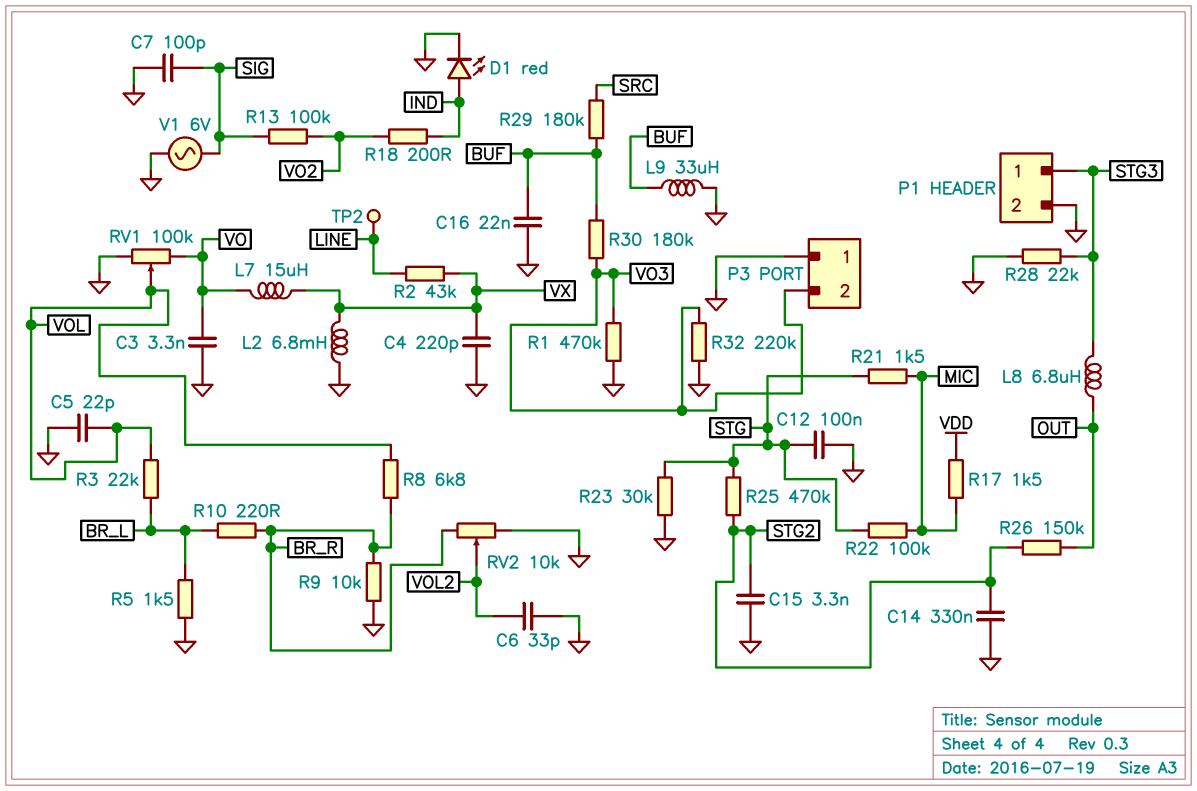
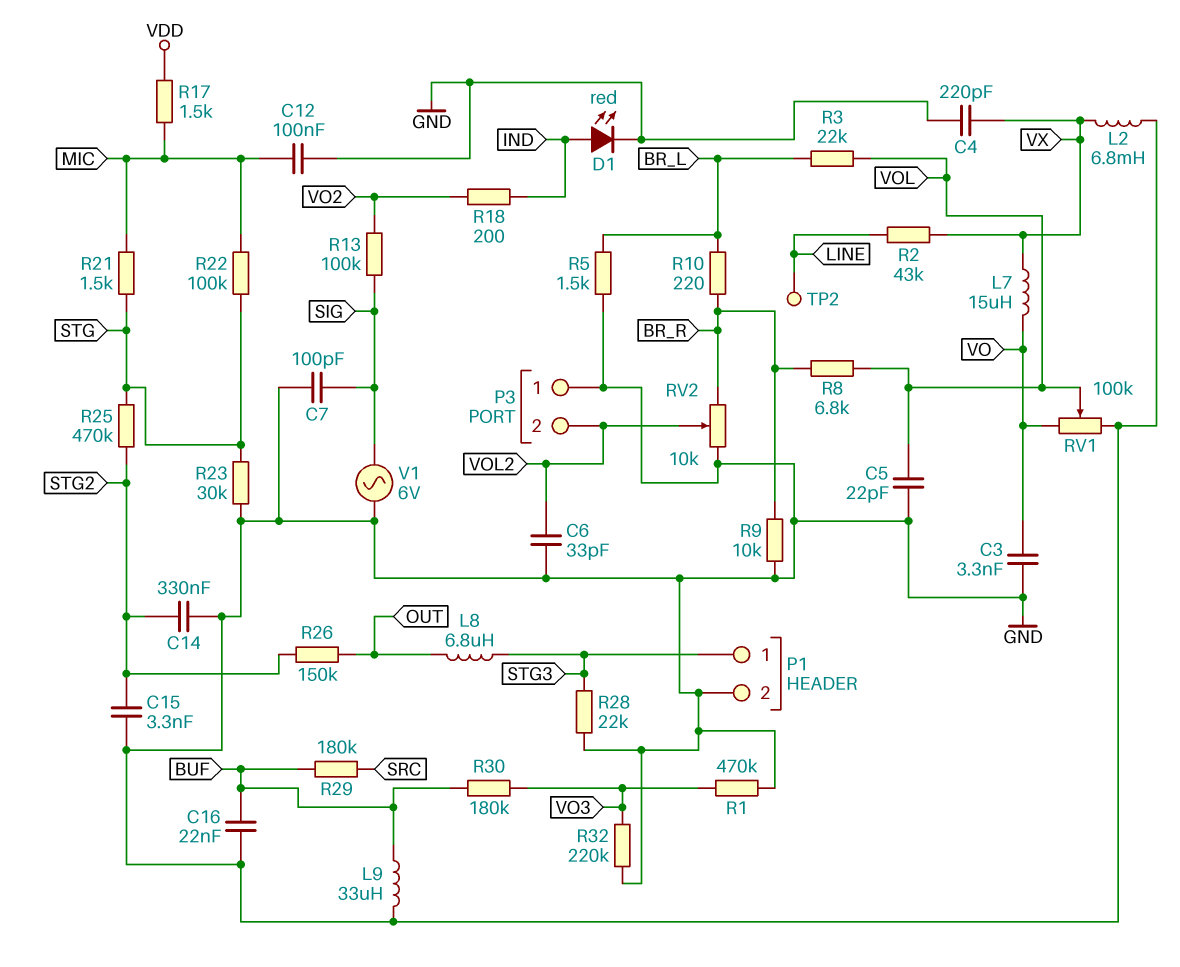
C12: 100nF (GND, STG) -> 100nF (GND, MIC)
P3 pin 2: VO3 -> VOL2

